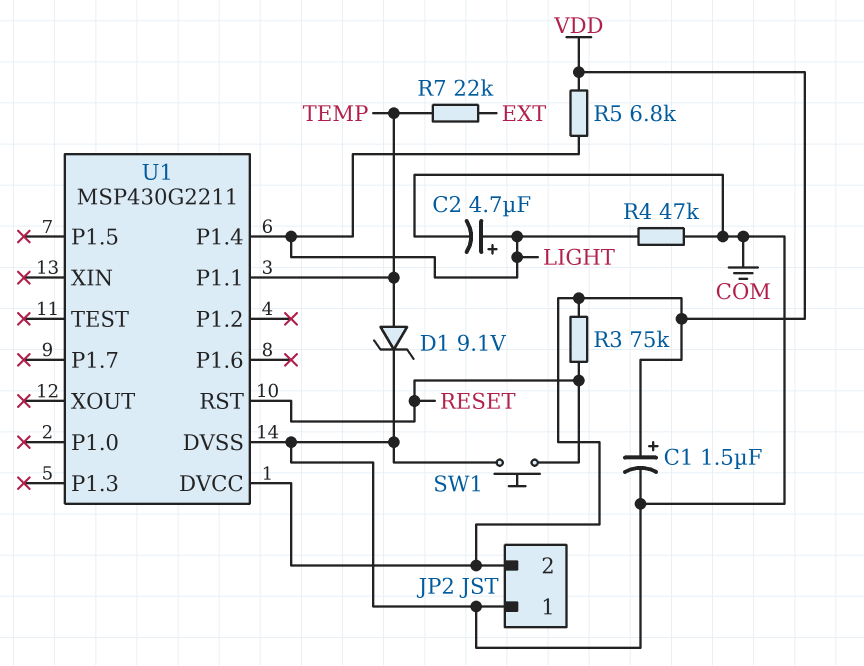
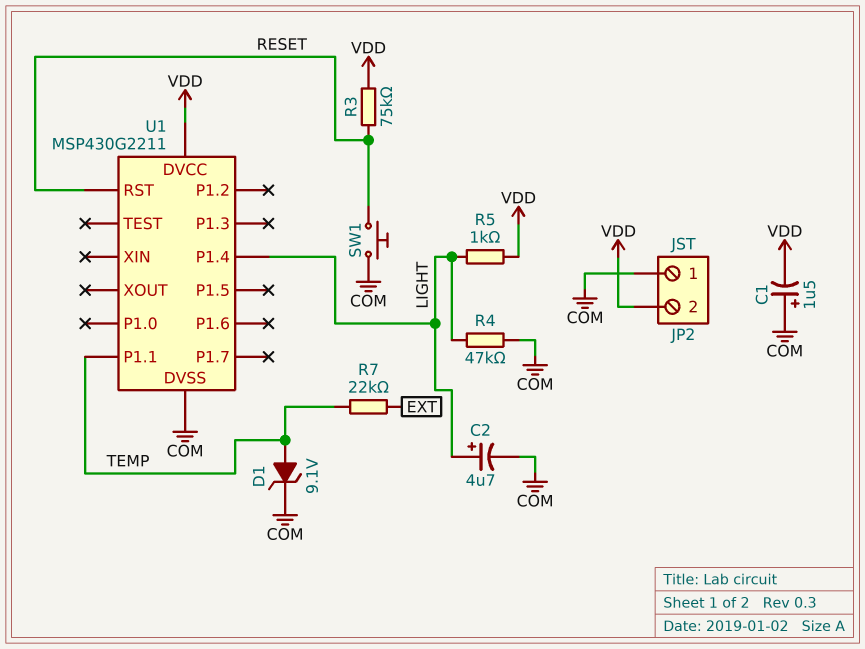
C1: 1.5uF (plus VDD, minus COM) -> 1.5uF (plus COM, minus VDD)
R5: 6.8k (LIGHT, VDD) -> 1k (LIGHT, VDD)

